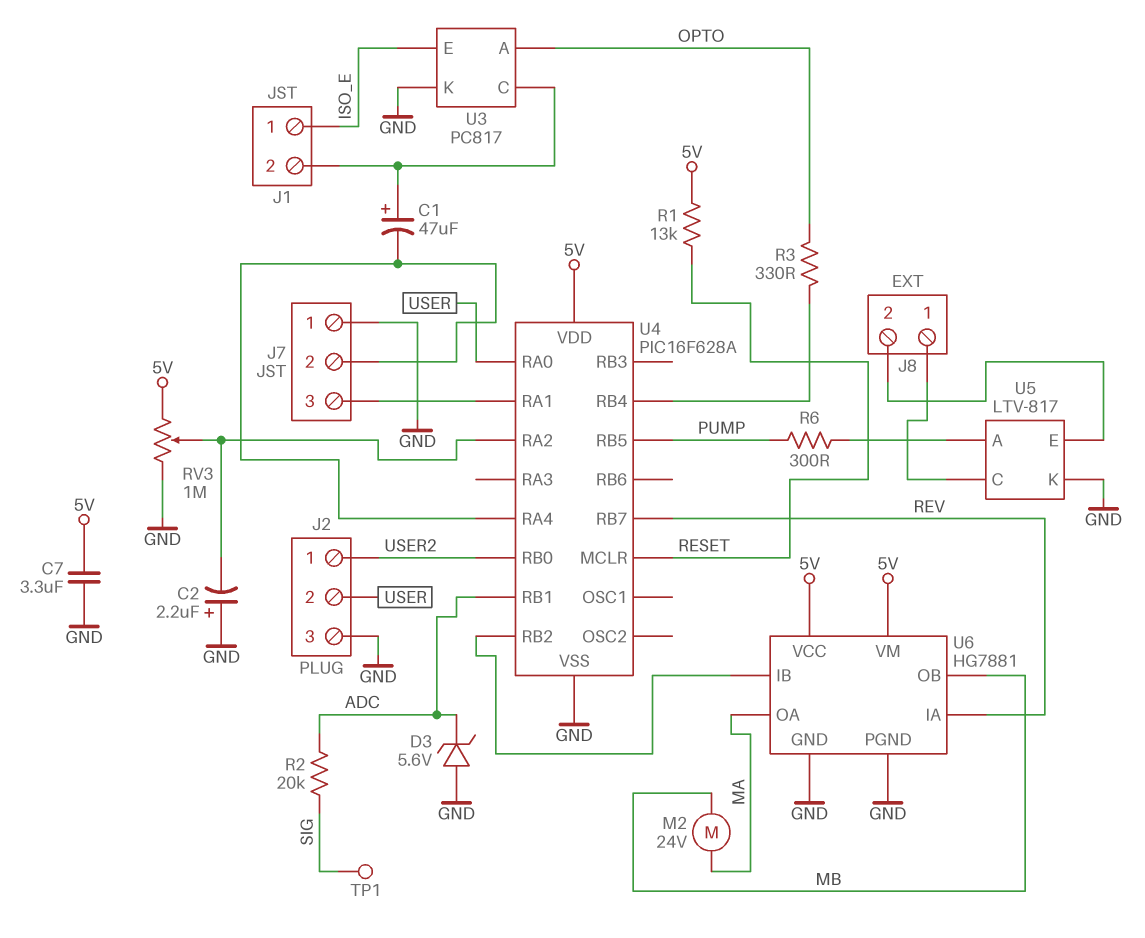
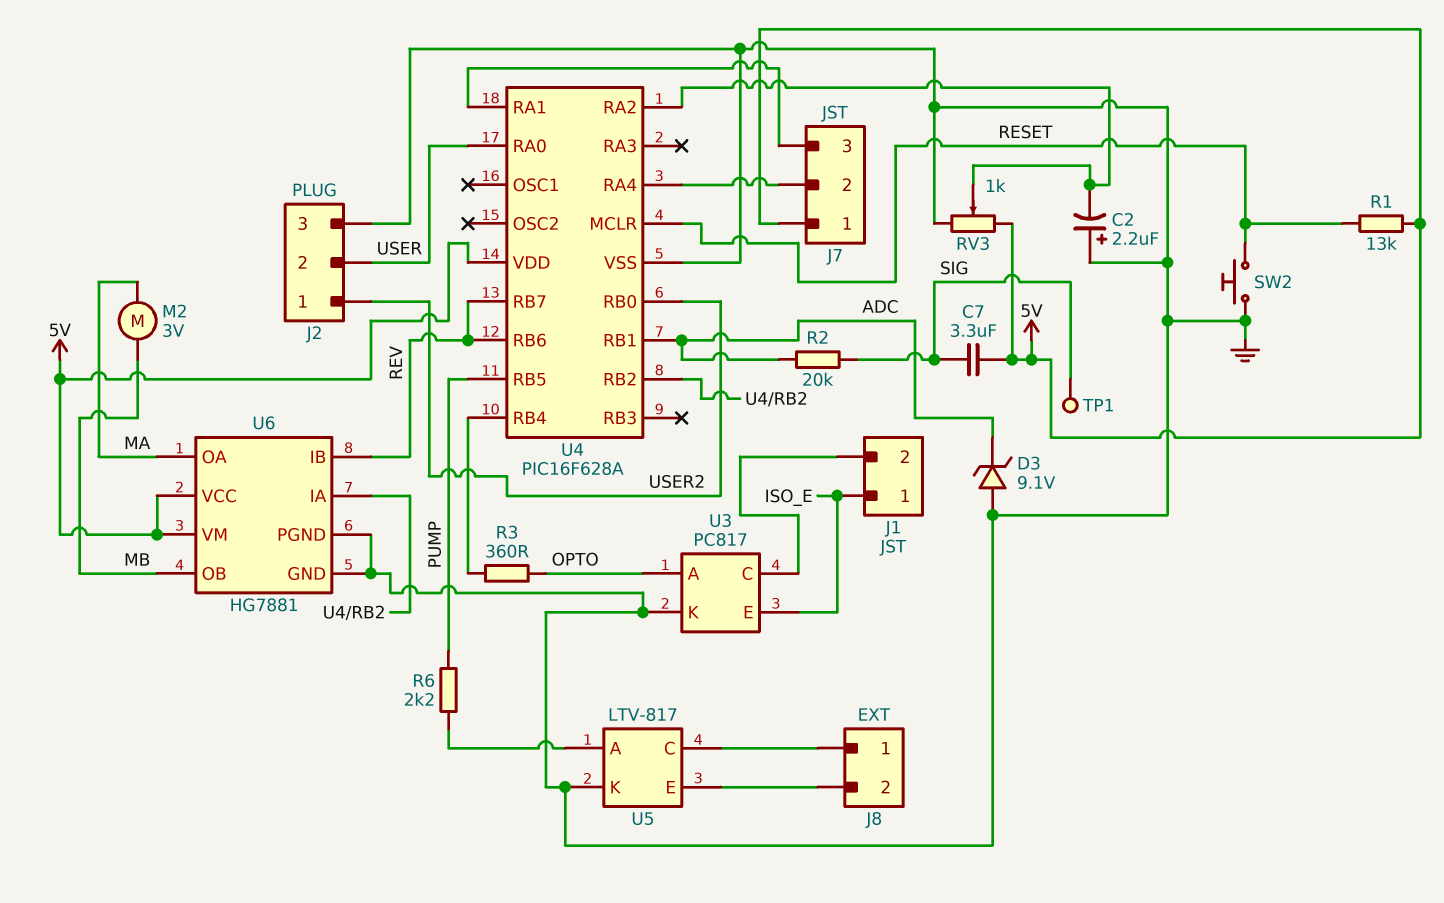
C1: 47uF (plus J1/2, minus J7/2) -> none
C7: 3.3uF (5V, GND) -> 3.3uF (5V, SIG)
D3: zener 5.6V (A GND, K ADC) -> zener 9.1V (A GND, K ADC)
J7 pin 1: GND -> 5V
M2: motor 24V (MA, MB) -> motor 3V (MA, MB)
R3: 330 (OPTO, U4/RB4) -> 360 (OPTO, U4/RB4)
R6: 300 (PUMP, U5/A) -> 2.2k (PUMP, U5/A)
RV3: 1M (5V, GND, wiper U4/RA2) -> 1k (5V, GND, wiper U4/RA2)
SW2: none -> button (GND, RESET)
U4 pin RB6: none -> REV
U6 pin IA: REV -> U4/RB2
U6 pin IB: U4/RB2 -> REV

